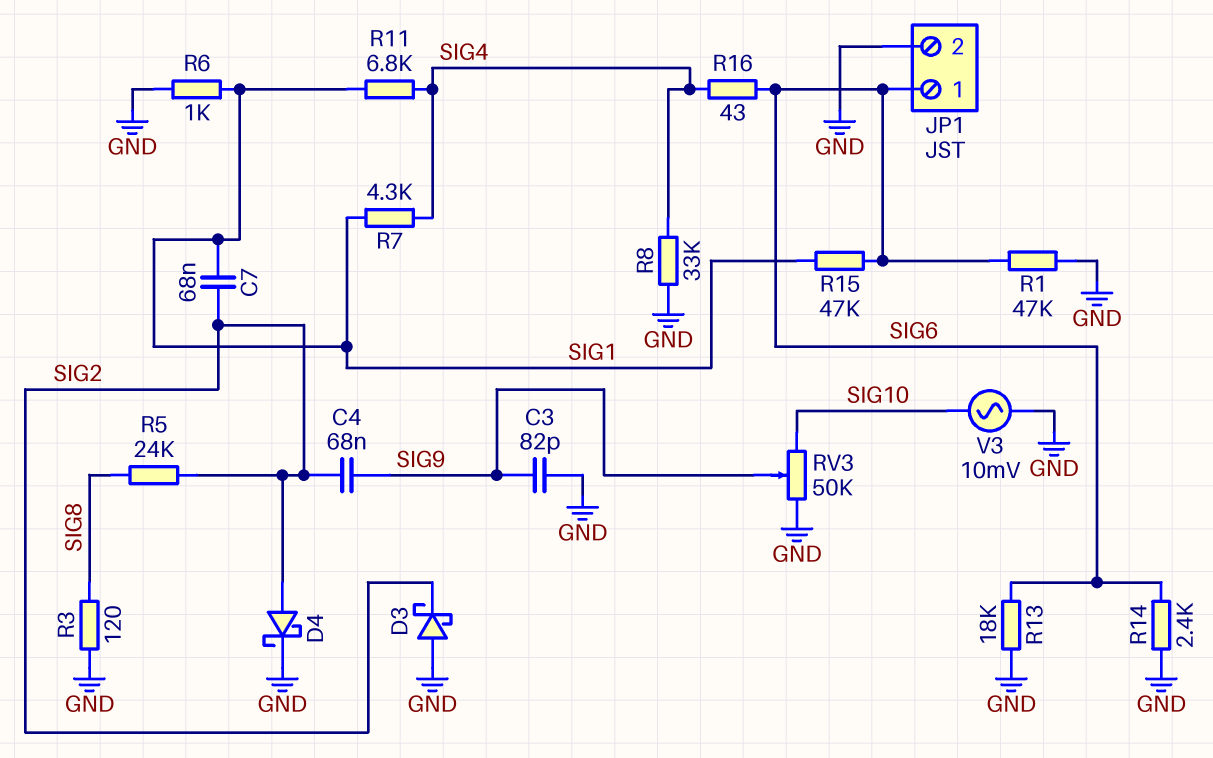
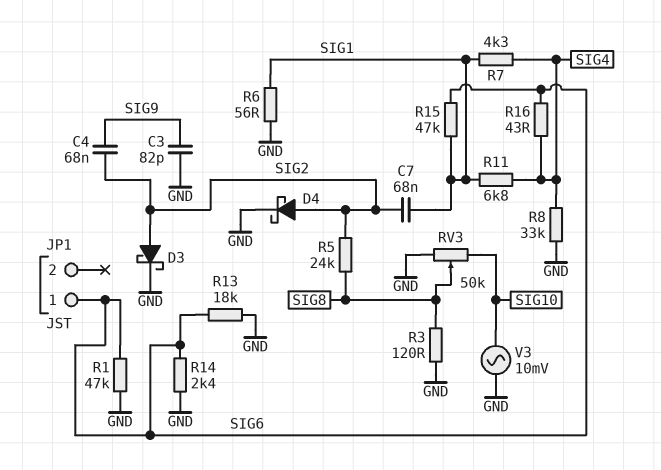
D3: schottky (A GND, K SIG2) -> schottky (A SIG2, K GND)
JP1 pin 2: GND -> none
R6: 1k (GND, SIG1) -> 56 (GND, SIG1)
RV3: 50k (GND, SIG10, wiper SIG9) -> 50k (GND, SIG10, wiper SIG8)

